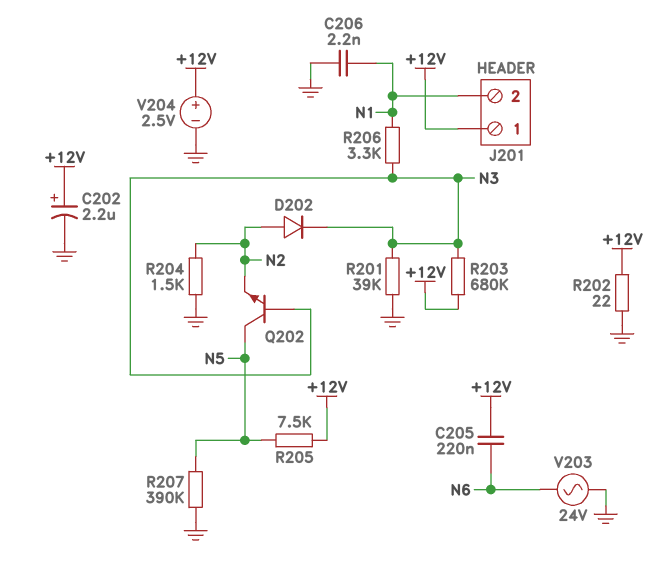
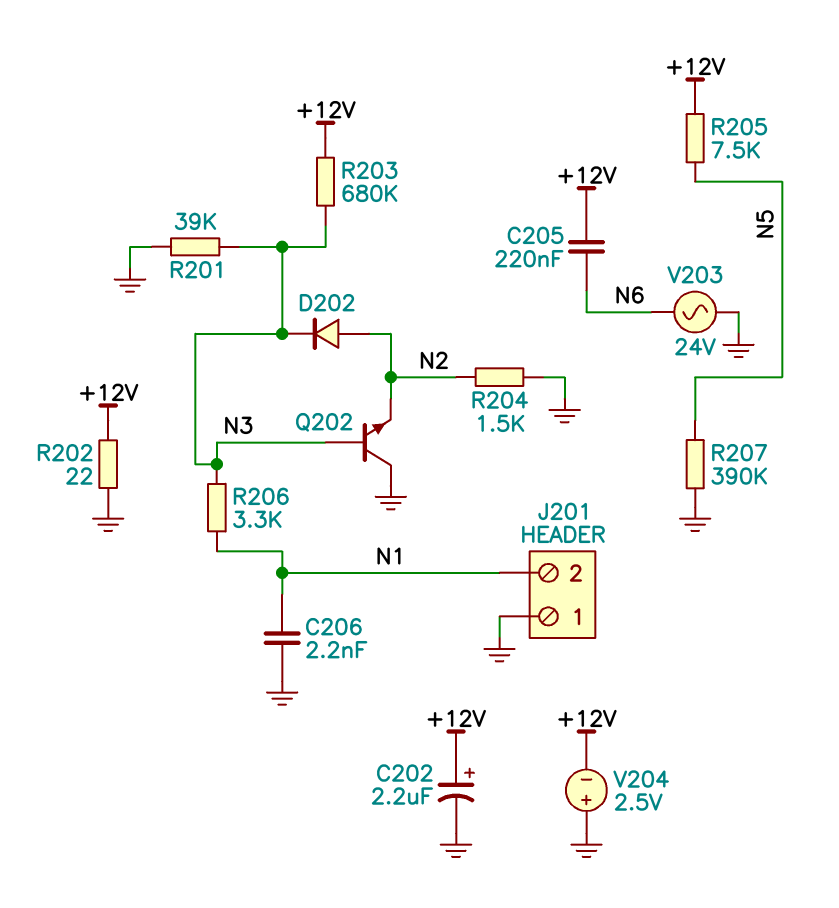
J201 pin 1: +12V -> GND
Q202: NPN (B N3, C N5, E N2) -> NPN (B N3, C GND, E N2)
V204: 2.5V (plus +12V, minus GND) -> 2.5V (plus GND, minus +12V)

